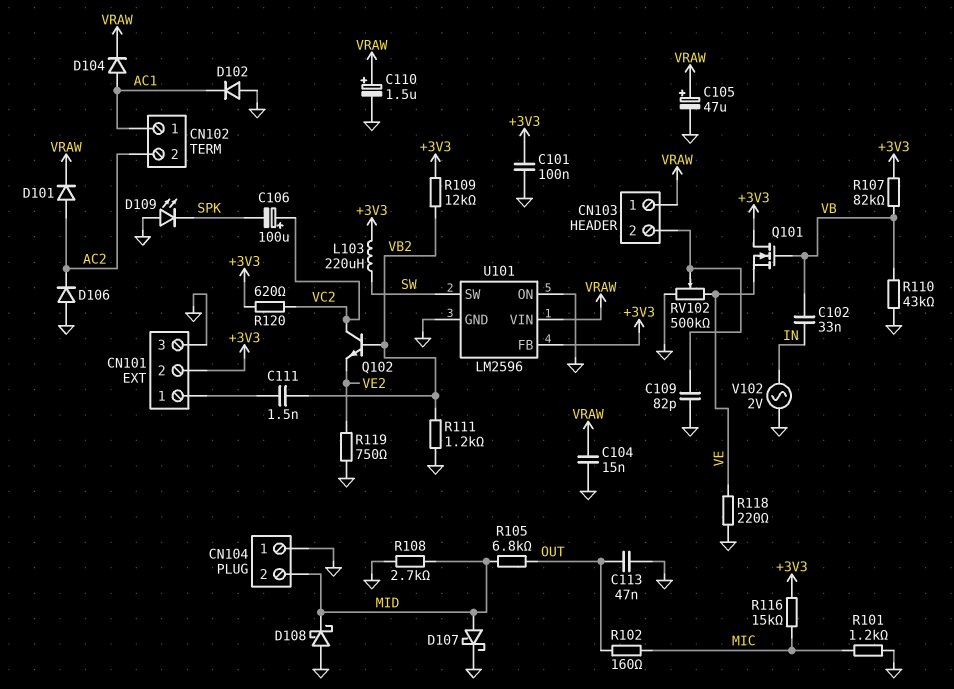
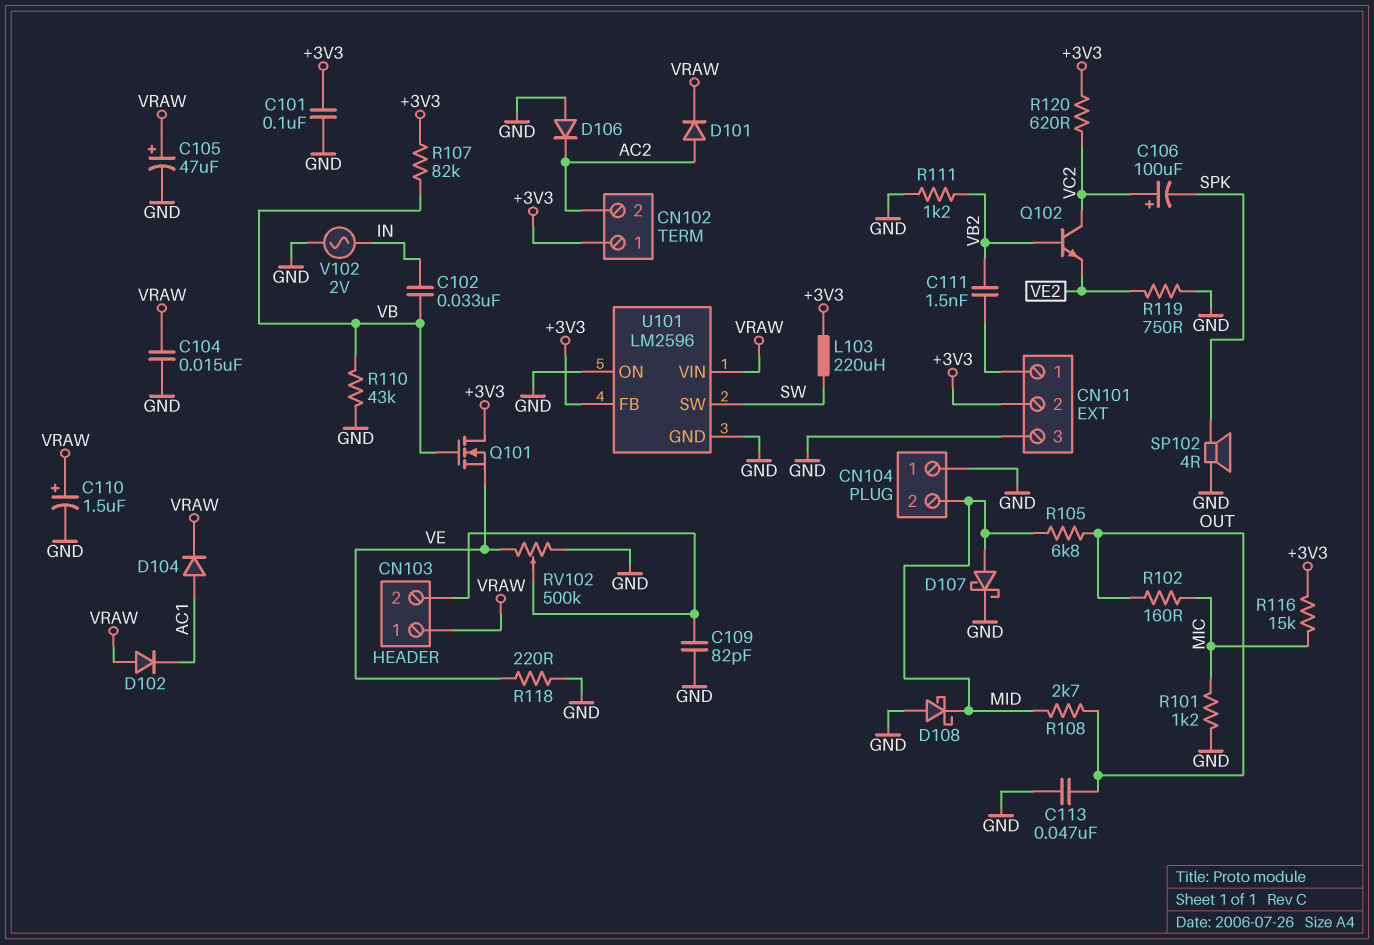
CN102 pin 1: AC1 -> +3V3
D102: diode (A GND, K AC1) -> diode (A VRAW, K AC1)
D109: LED (A GND, K SPK) -> none
R108: 2.7k (GND, MID) -> 2.7k (MID, OUT)
R109: 12k (+3V3, VB2) -> none
SP102: none -> speaker 4R (GND, SPK)

